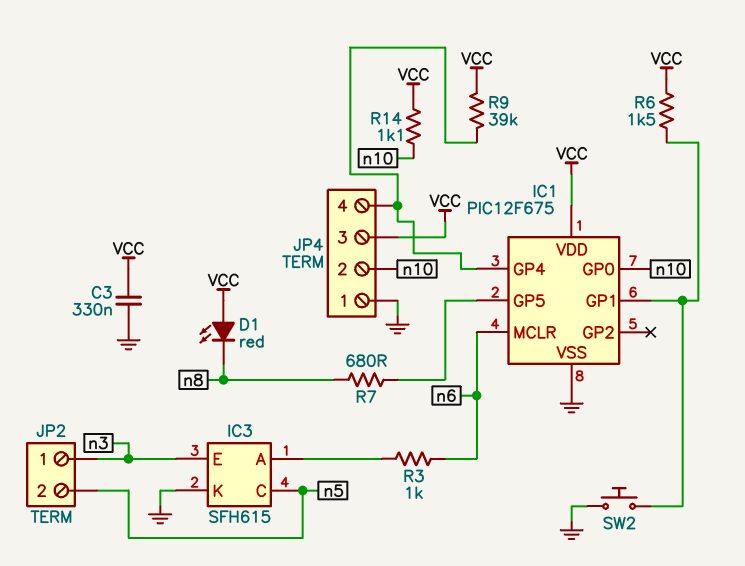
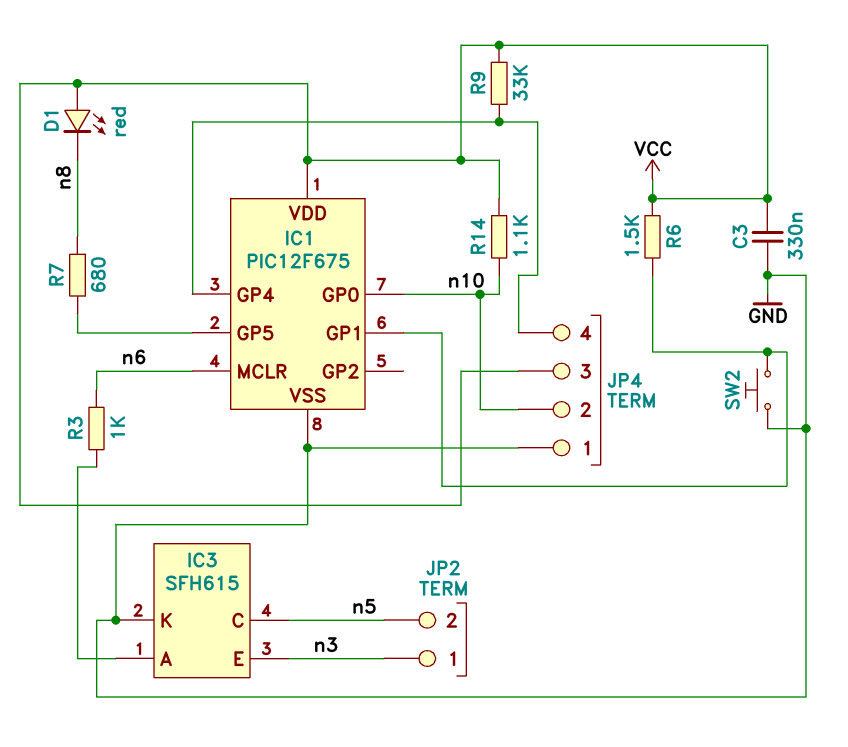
R9: 39k (IC1/GP4, VCC) -> 33k (IC1/GP4, VCC)

